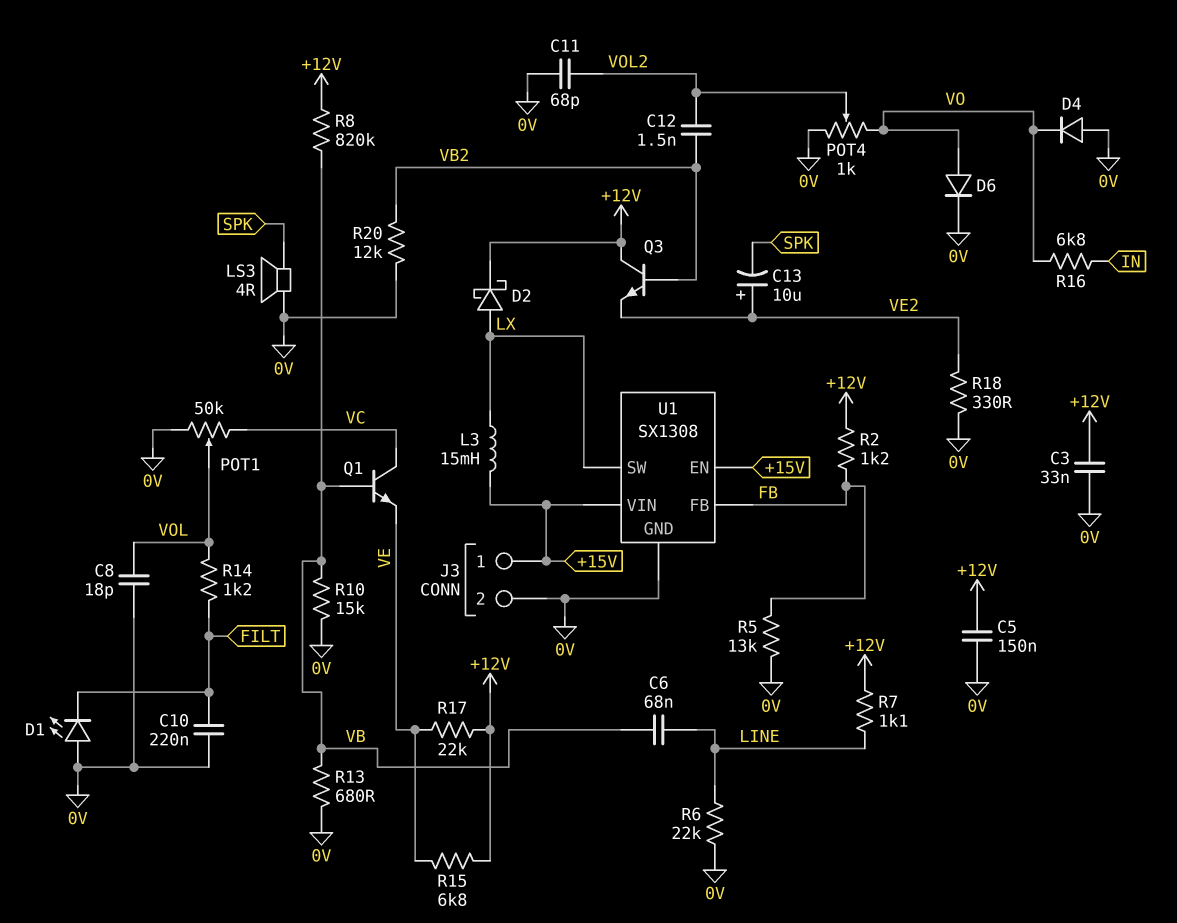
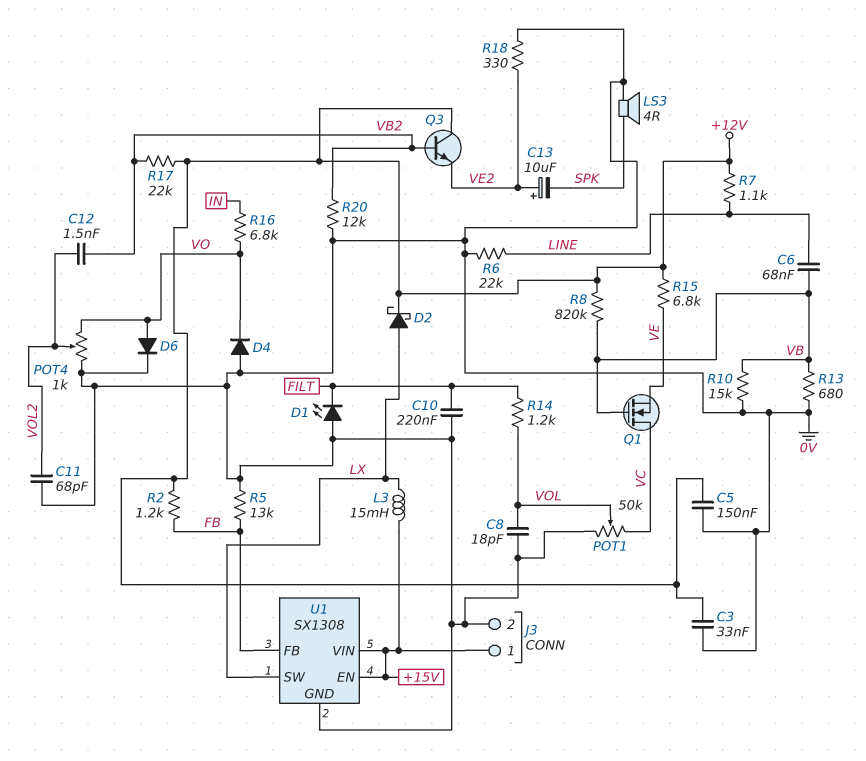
Q1: NPN (B VB, C VC, E VE) -> NMOS (G VB, D VC, S VE)
R17: 22k (+12V, VE) -> 22k (+12V, VB2)

